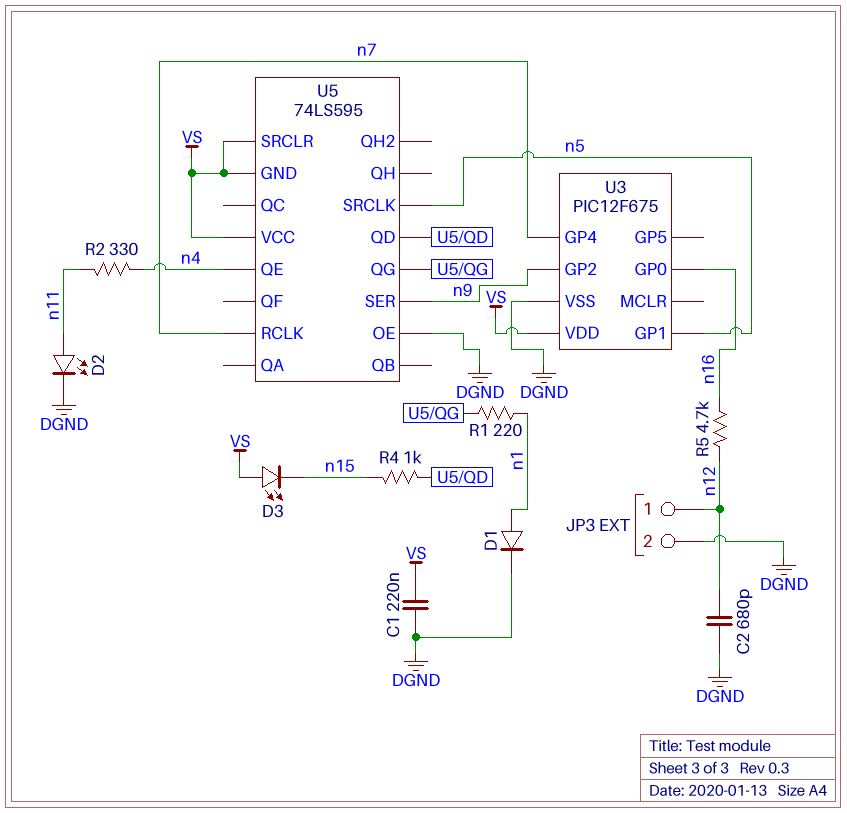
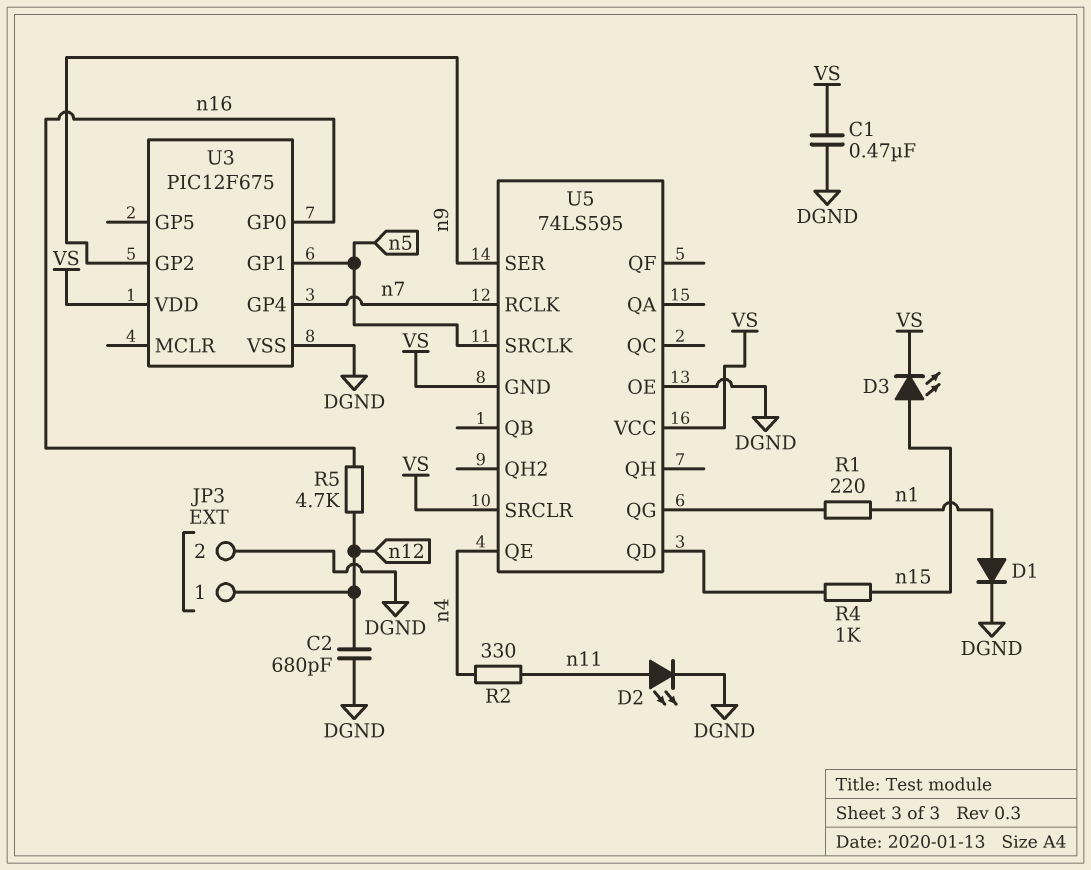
C1: 220nF (DGND, VS) -> 470nF (DGND, VS)
D3: LED (A VS, K n15) -> LED (A n15, K VS)

